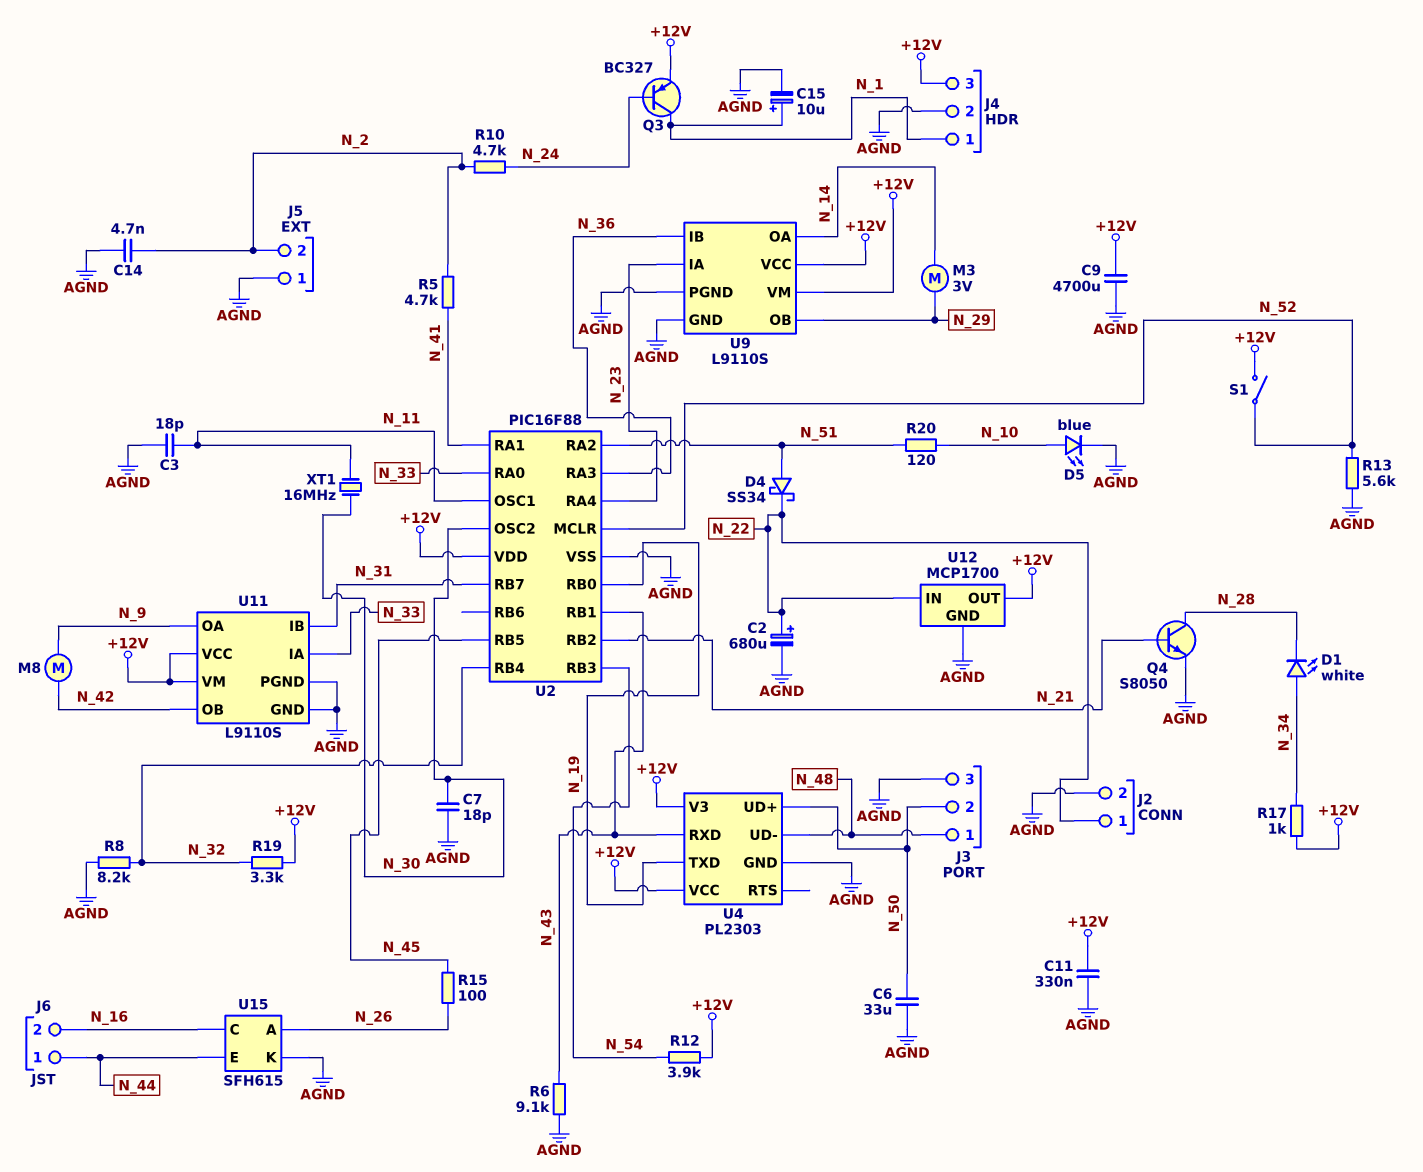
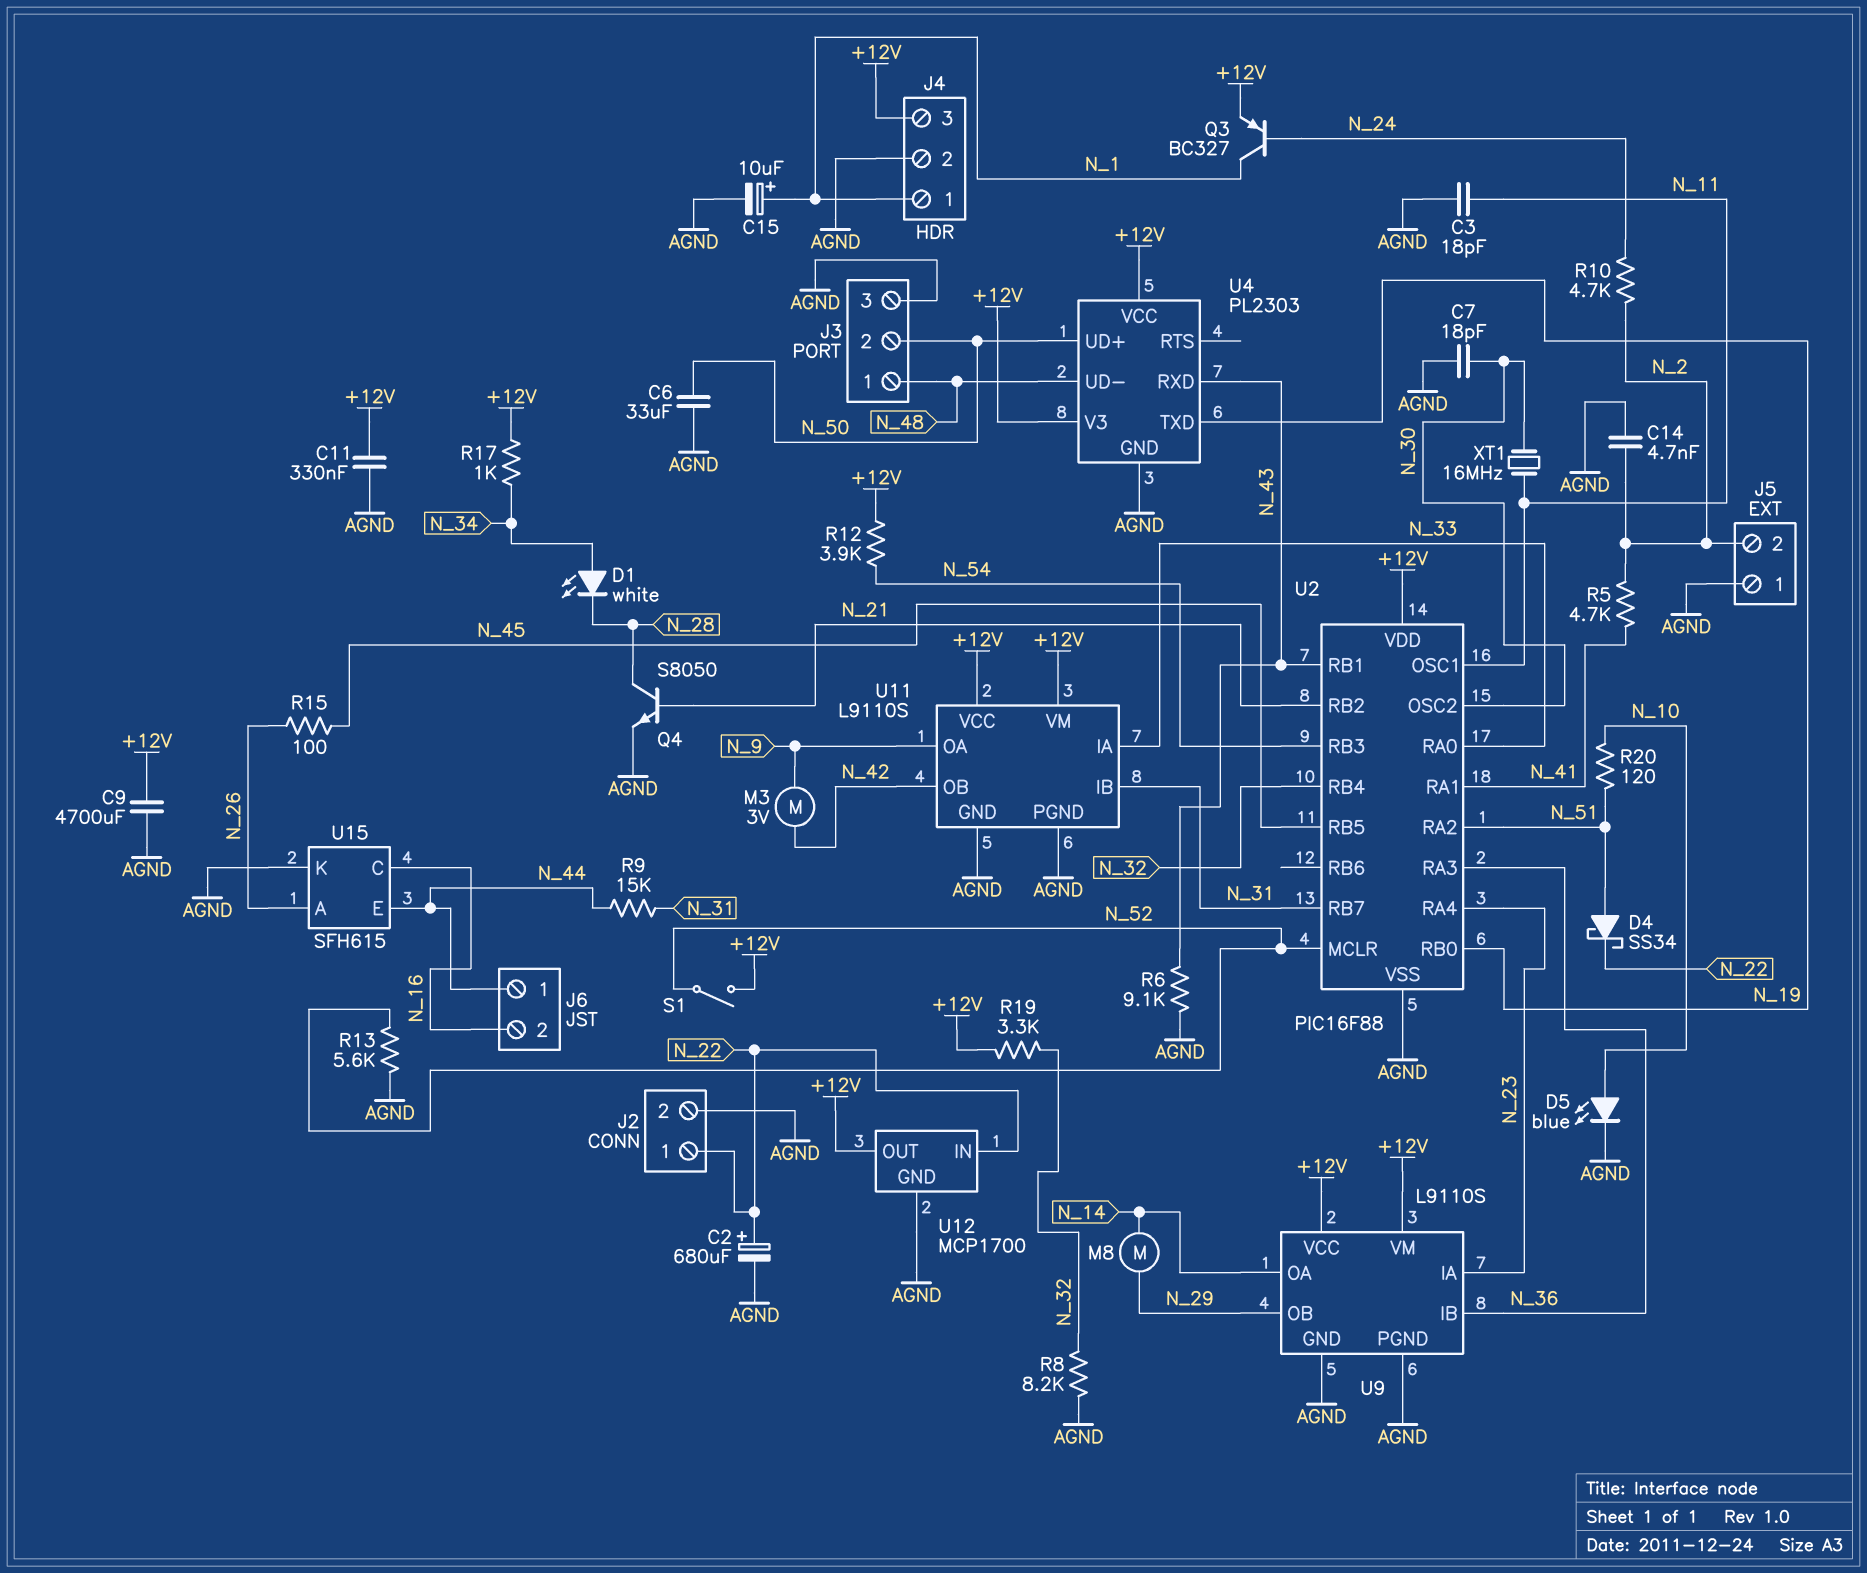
M3: motor 3V (N_14, N_29) -> motor 3V (N_9, N_42)
M8: motor (N_9, N_42) -> motor (N_14, N_29)
R9: none -> 15k (N_31, N_44)

